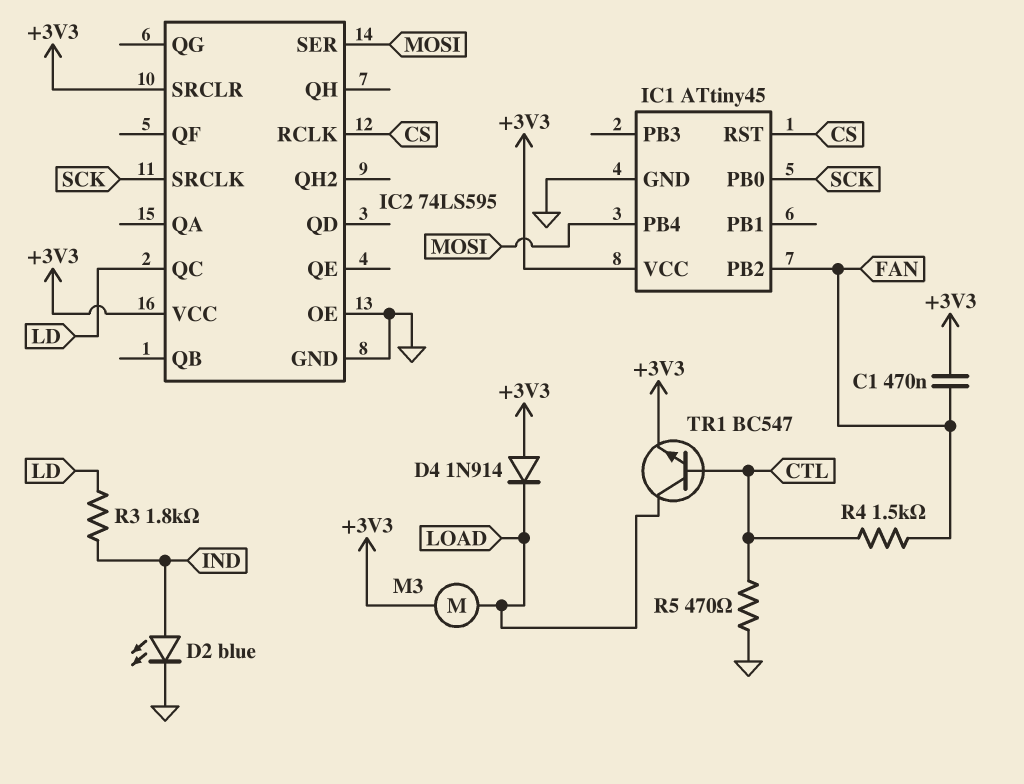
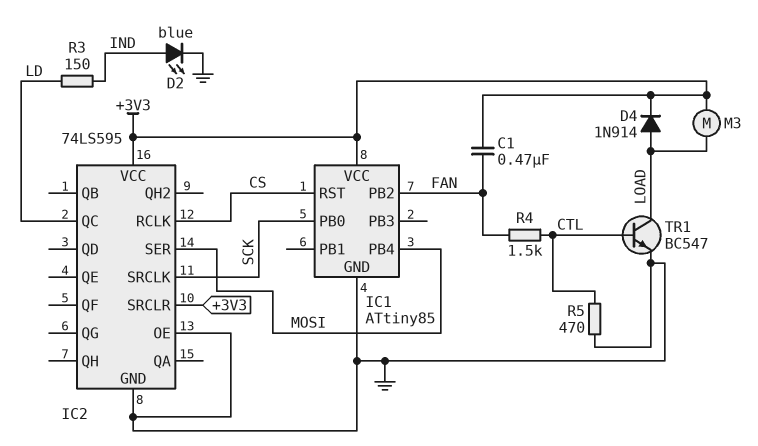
D4: diode 1N914 (A +3V3, K LOAD) -> diode 1N914 (A LOAD, K +3V3)
IC1: ATtiny45 -> ATtiny85
R3: 1.8k (IND, LD) -> 150 (IND, LD)
TR1: NPN BC547 (B CTL, C LOAD, E +3V3) -> NPN BC547 (B CTL, C LOAD, E GND)

